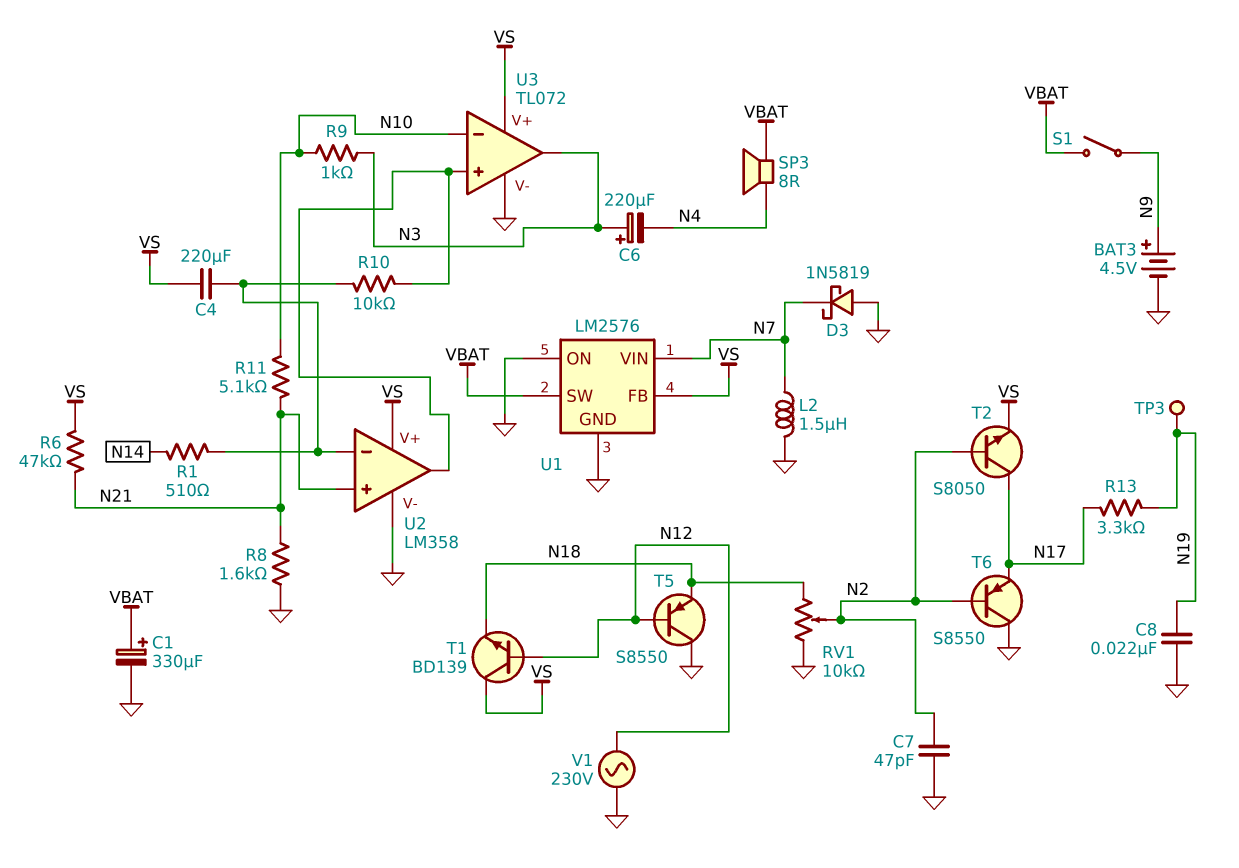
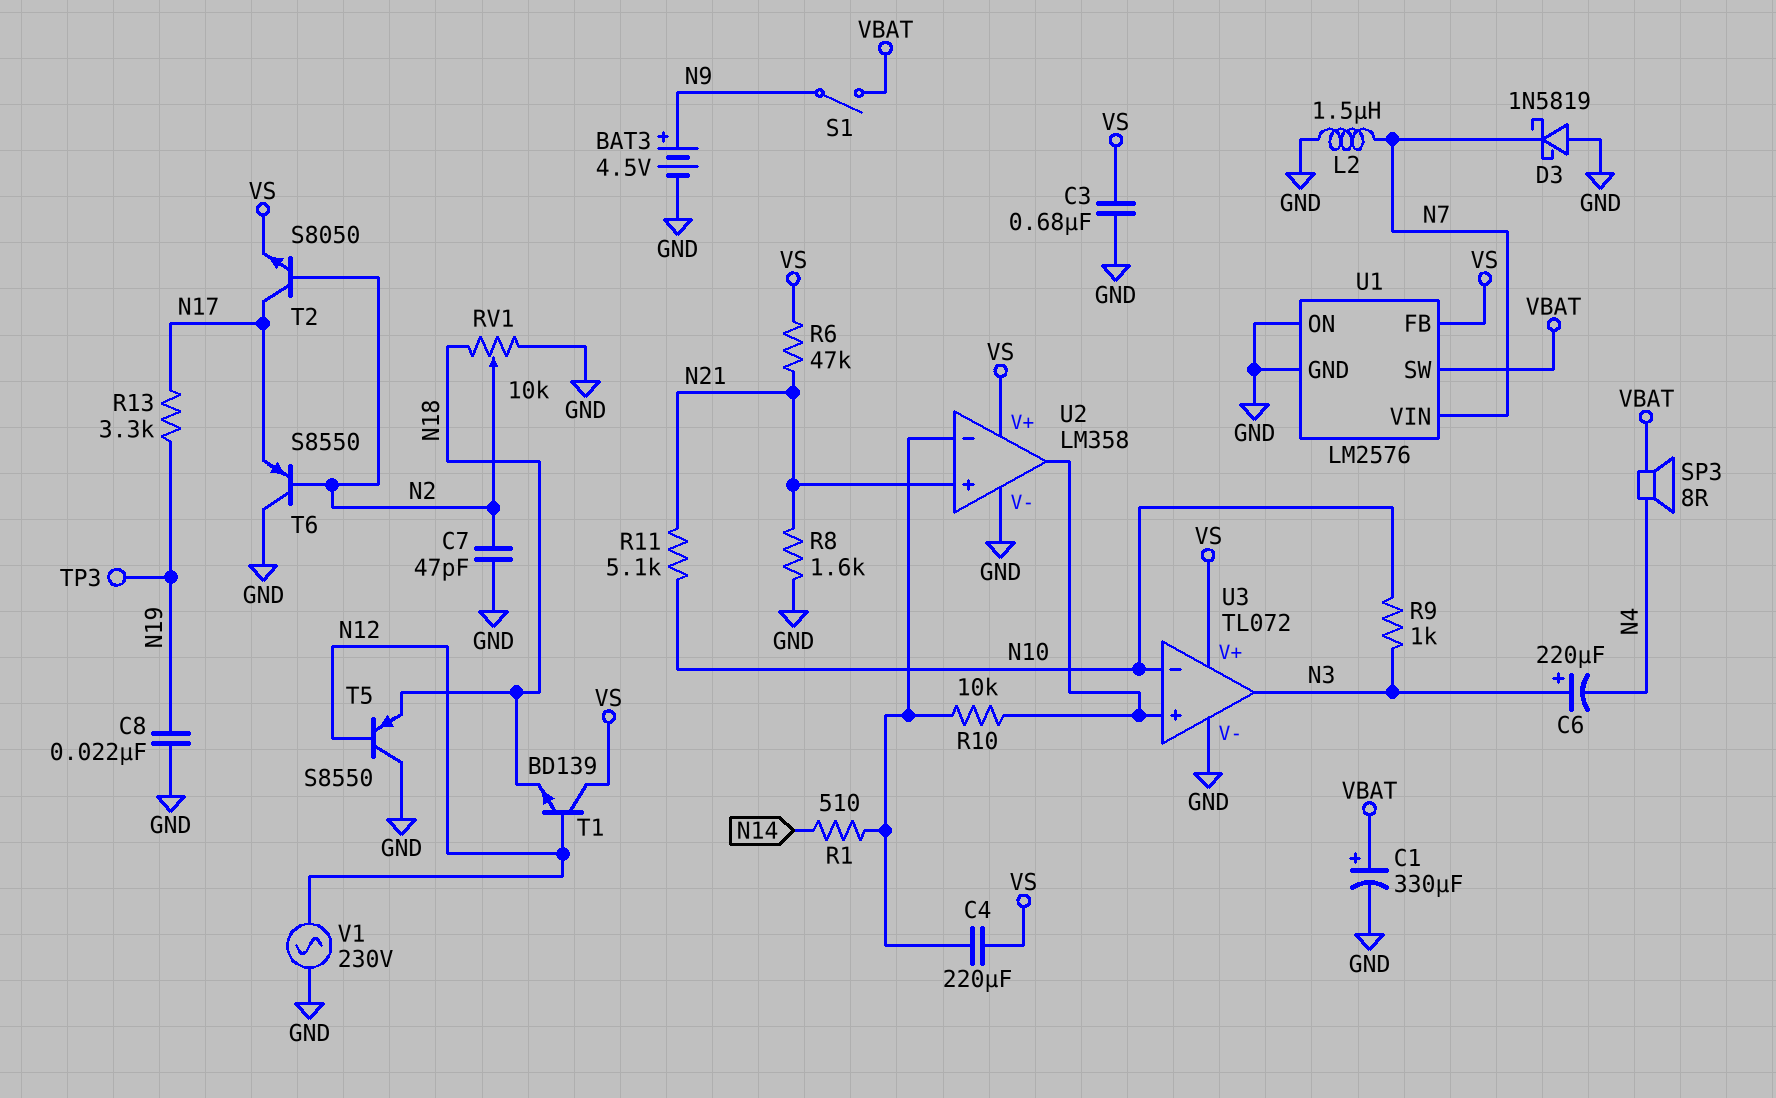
C3: none -> 680nF (GND, VS)

